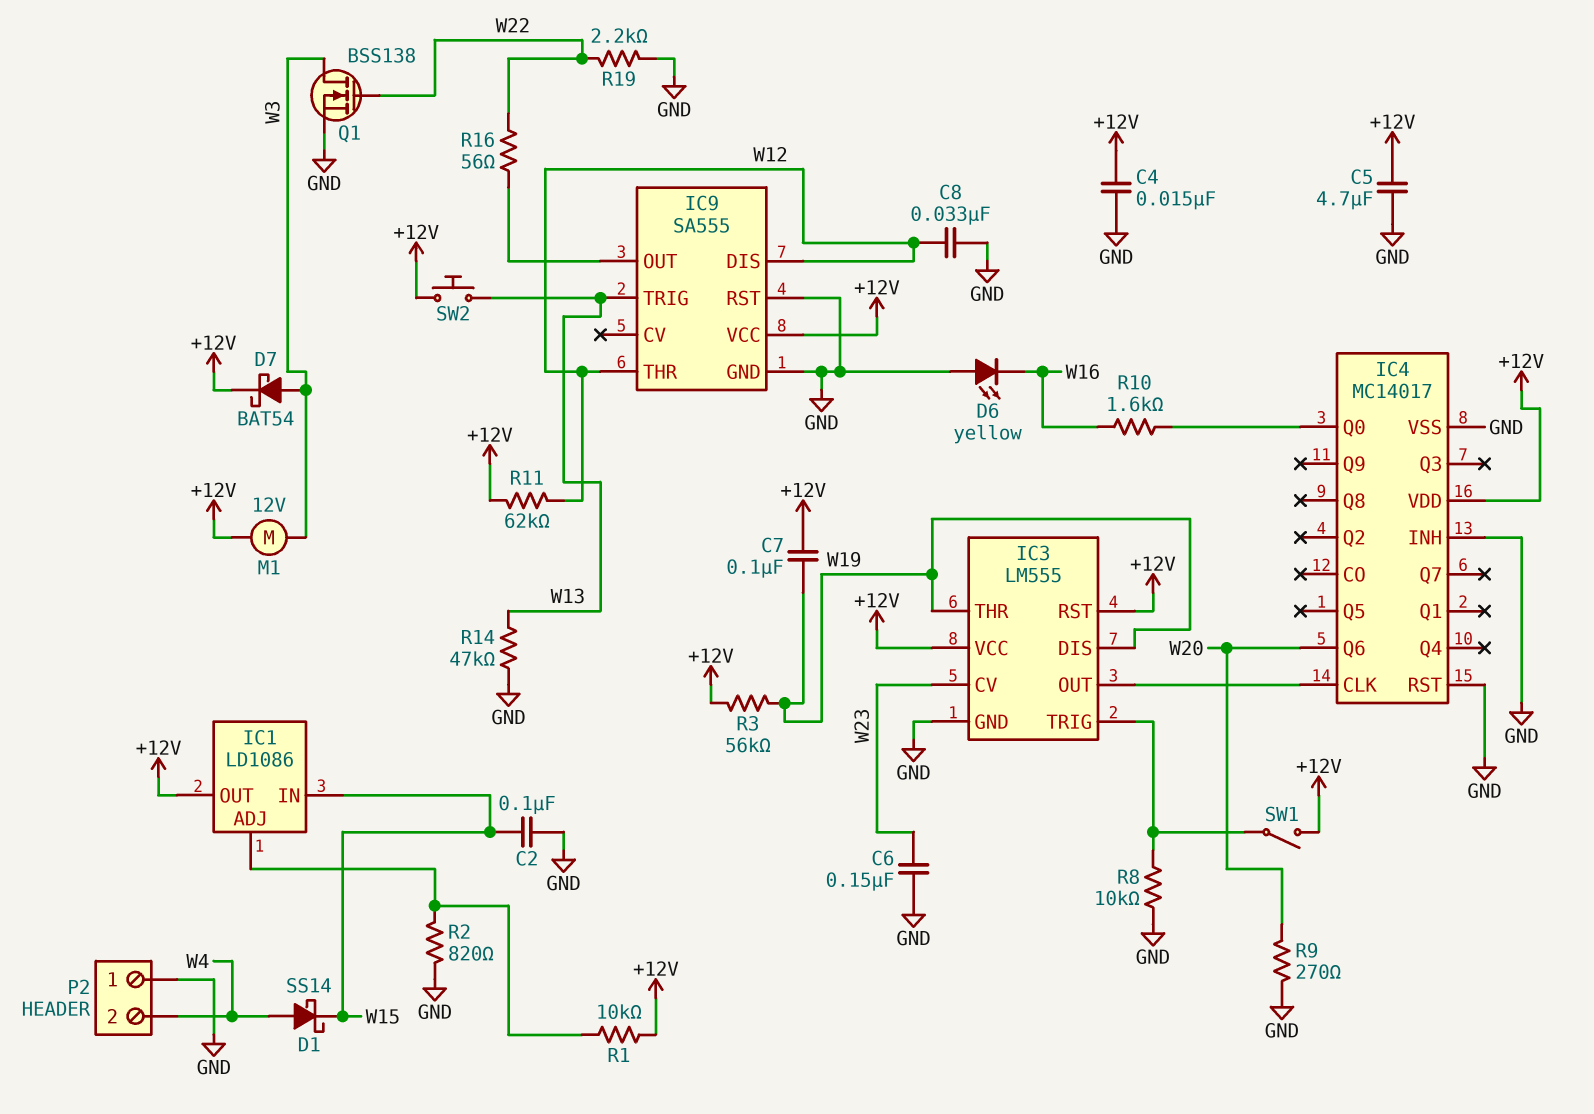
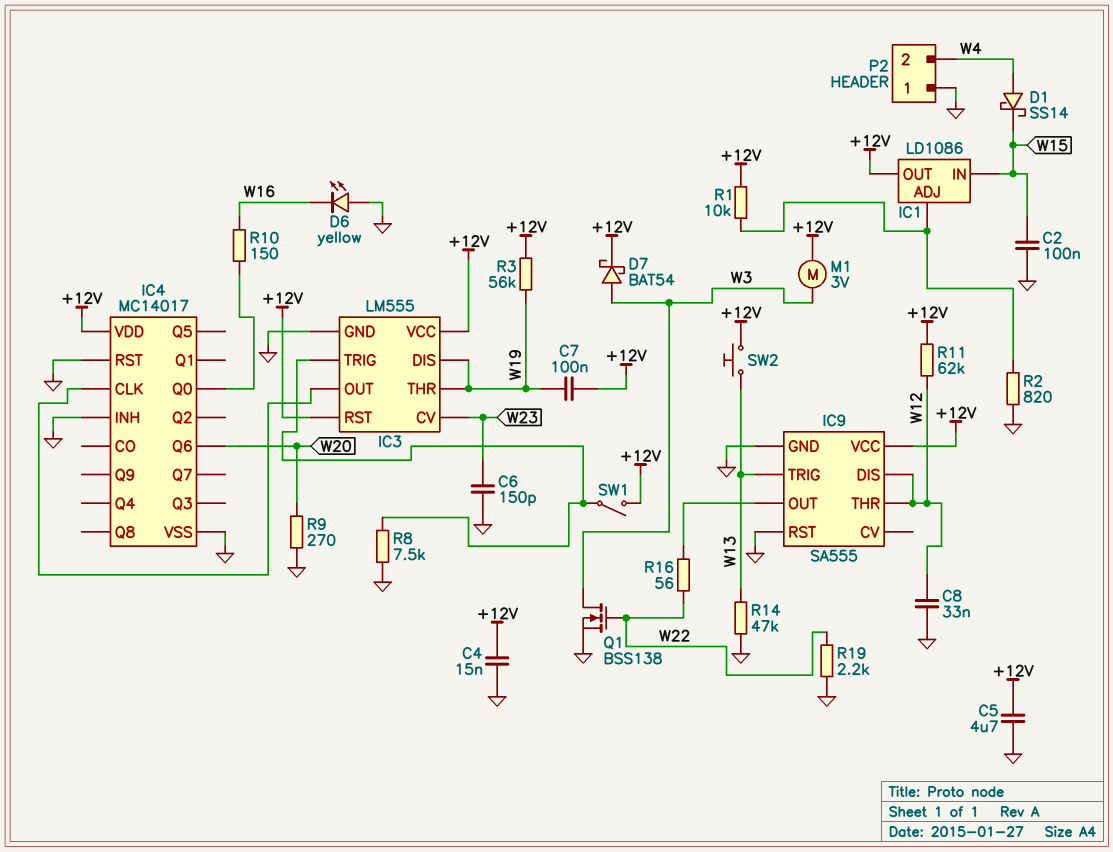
C6: 150nF (GND, W23) -> 150pF (GND, W23)
M1: motor 12V (+12V, W3) -> motor 3V (+12V, W3)
R8: 10k (GND, IC3/TRIG) -> 7.5k (GND, IC3/TRIG)
R10: 1.6k (IC4/Q0, W16) -> 150 (IC4/Q0, W16)

